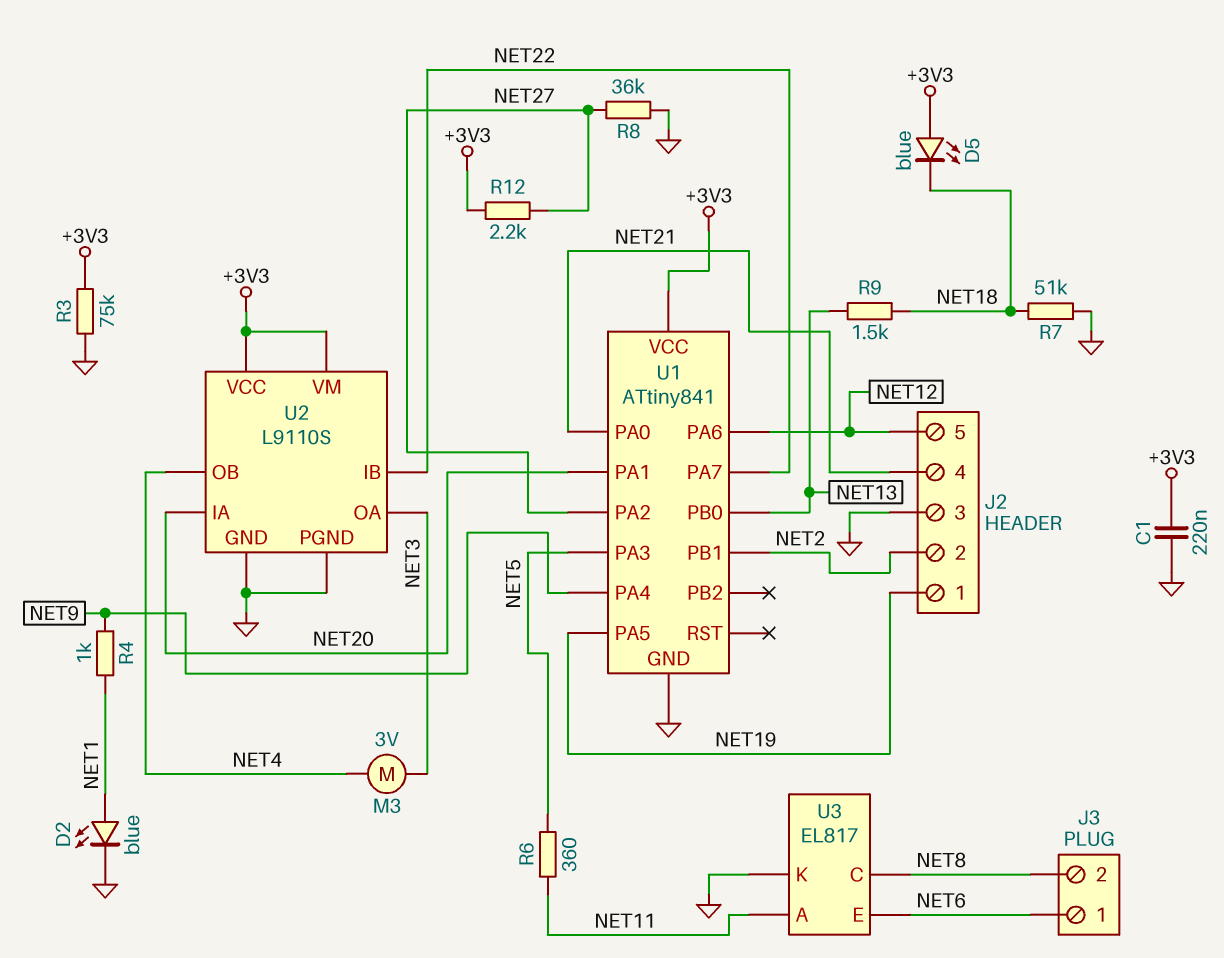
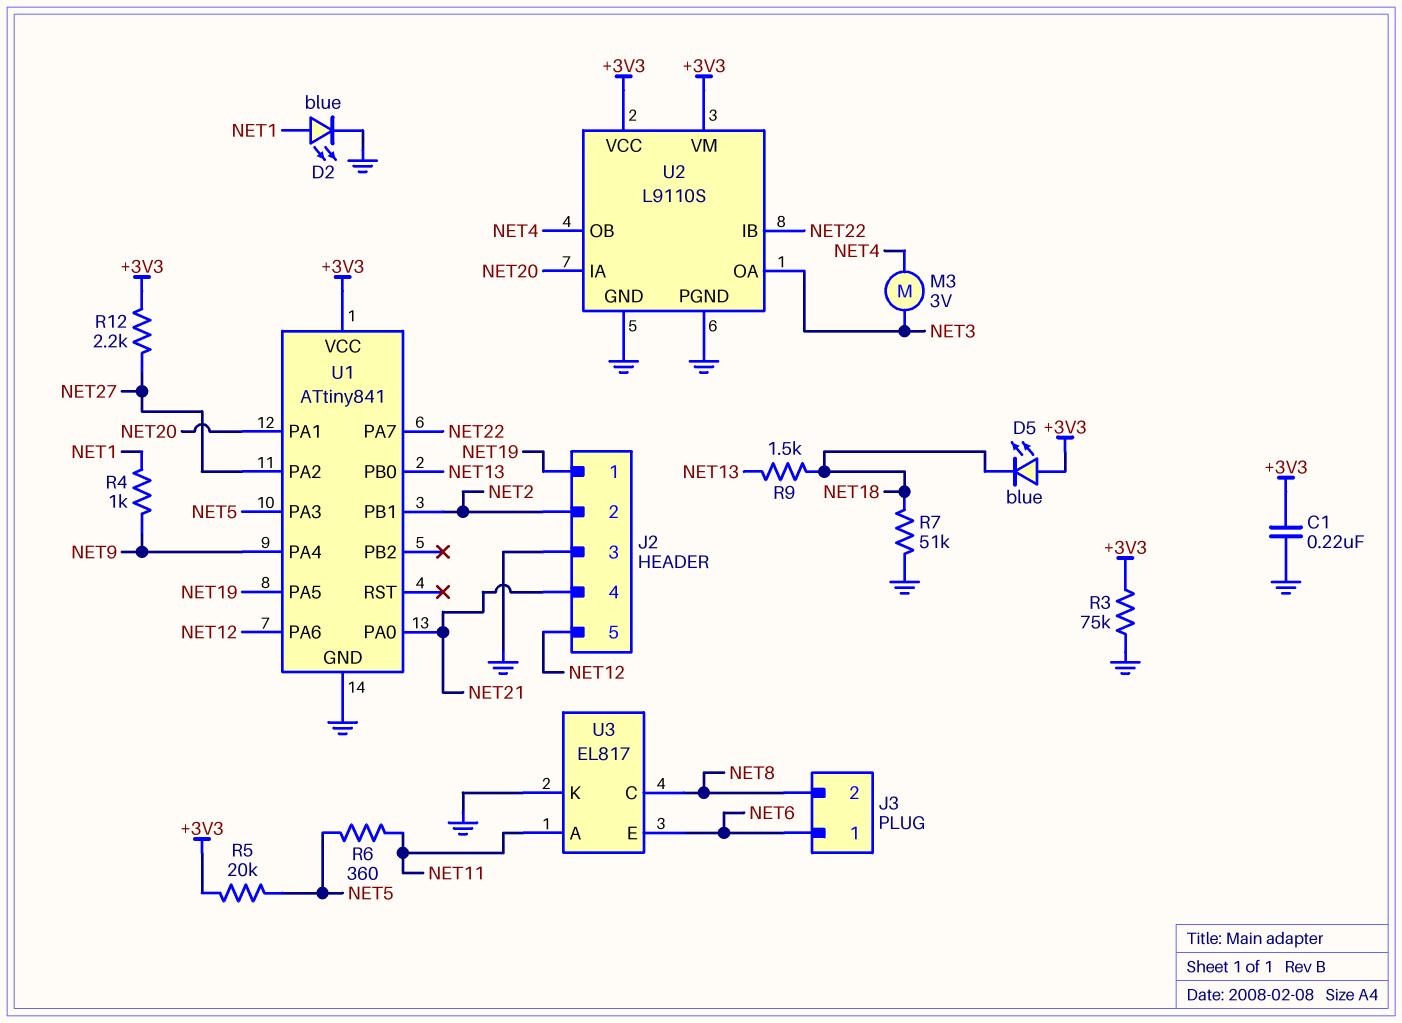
R5: none -> 20k (+3V3, NET5)
R8: 36k (GND, NET27) -> none

